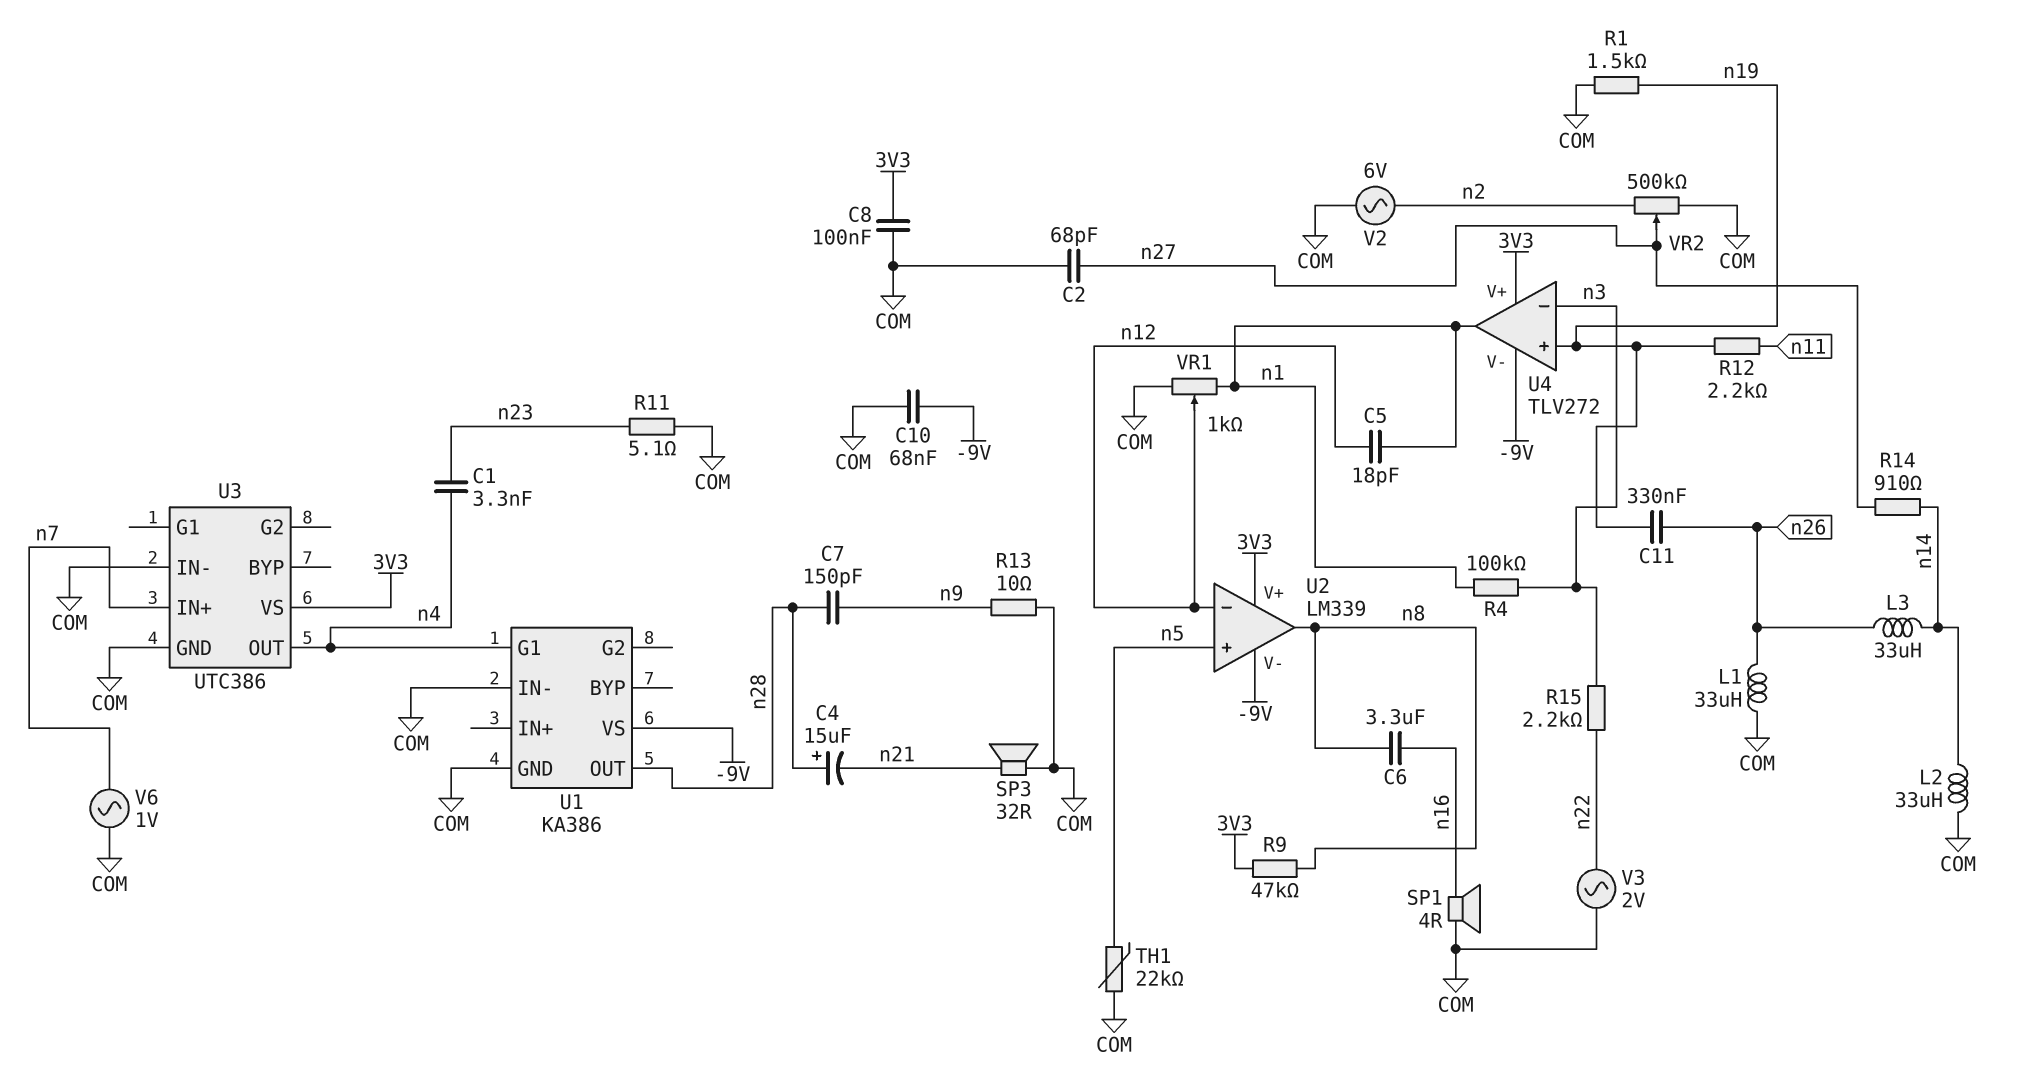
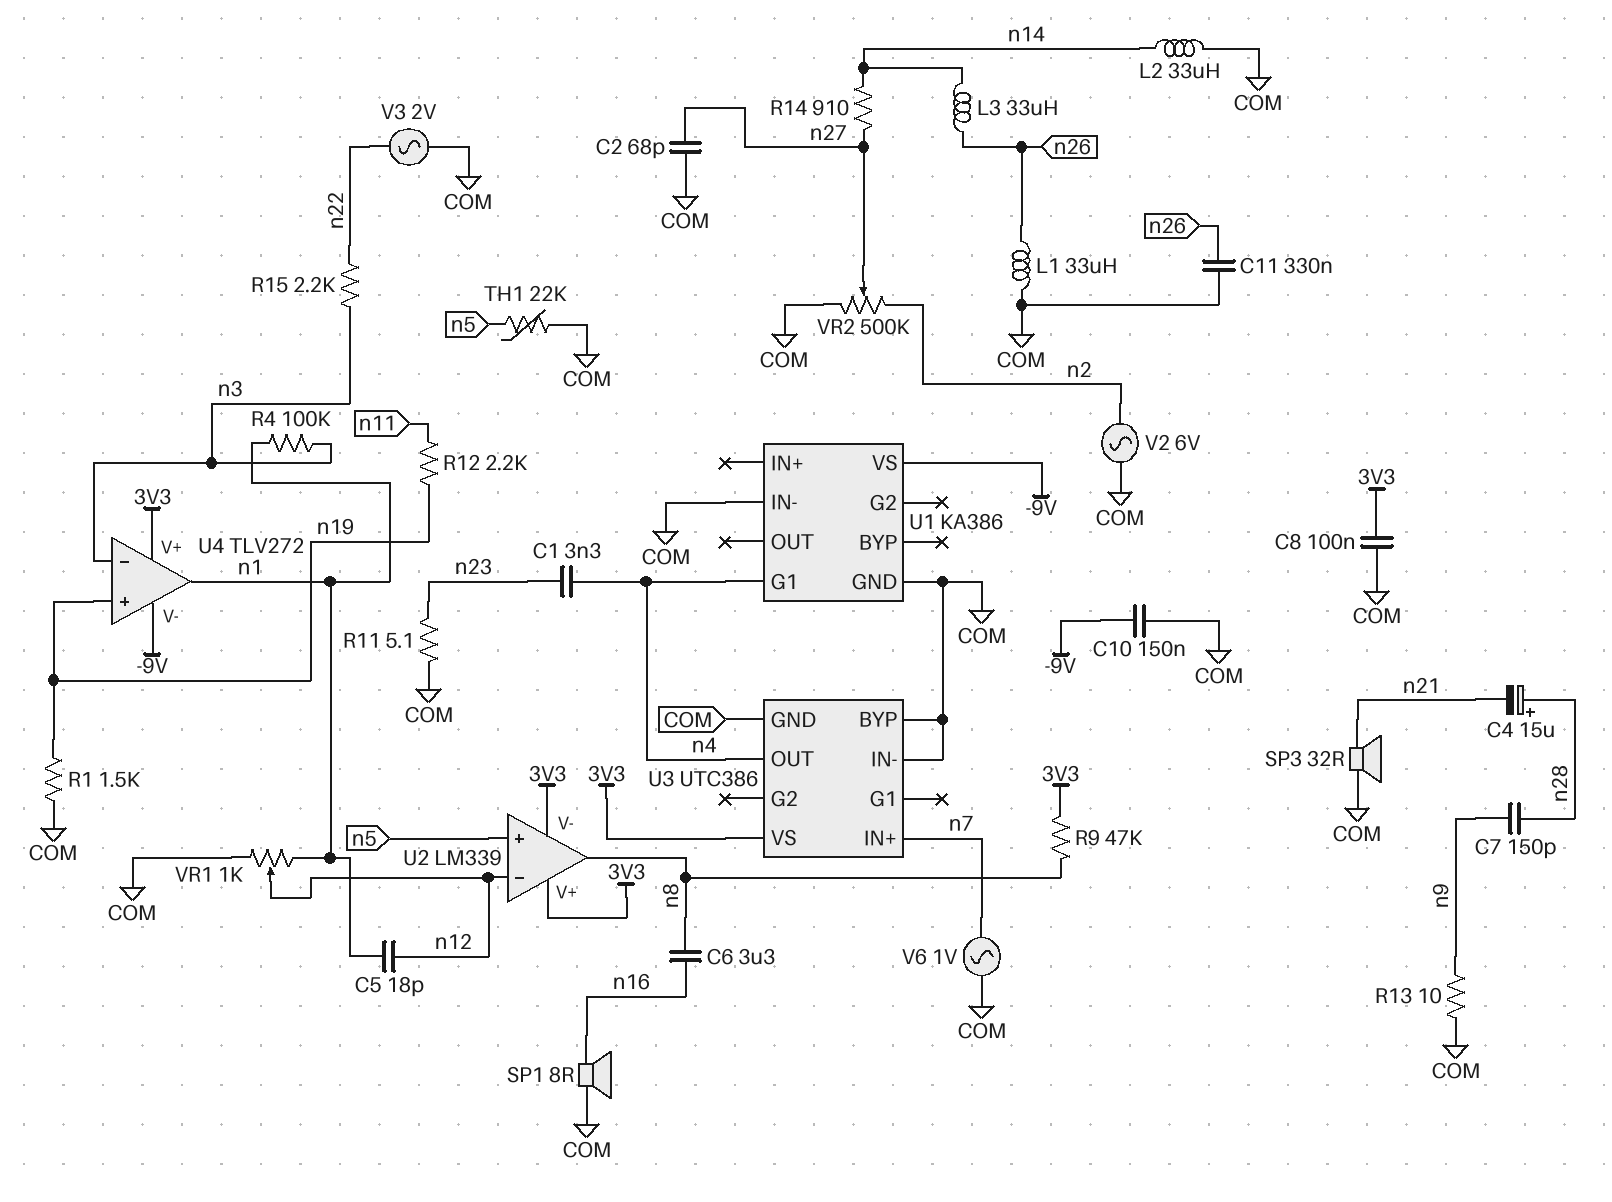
C10: 68nF (-9V, COM) -> 150nF (-9V, COM)
C11: 330nF (n19, n26) -> 330nF (COM, n26)
SP1: speaker 4R (COM, n16) -> speaker 8R (COM, n16)
U1 pin OUT: n28 -> none
U2 pin V-: -9V -> 3V3
U3 pin BYP: none -> COM

